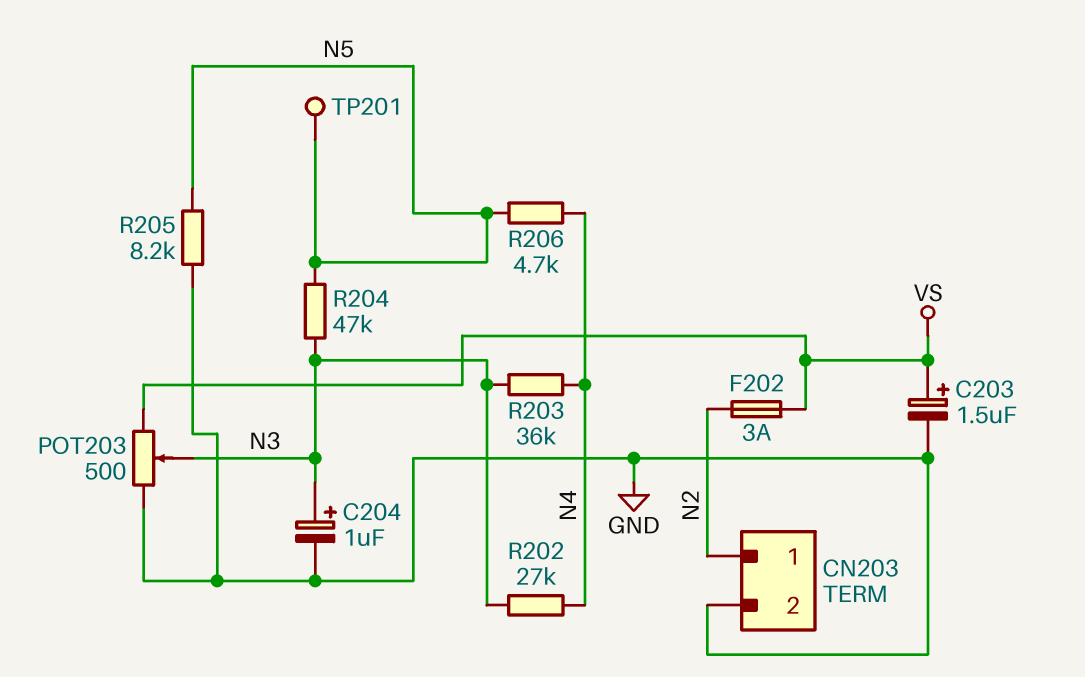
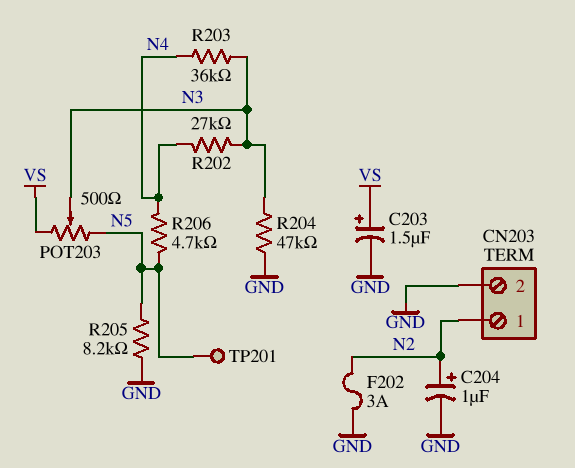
C204: 1uF (plus N3, minus GND) -> 1uF (plus N2, minus GND)
F202: 3A (N2, VS) -> 3A (GND, N2)
POT203: 500 (GND, VS, wiper N3) -> 500 (N5, VS, wiper N3)
R204: 47k (N3, N5) -> 47k (GND, N3)

